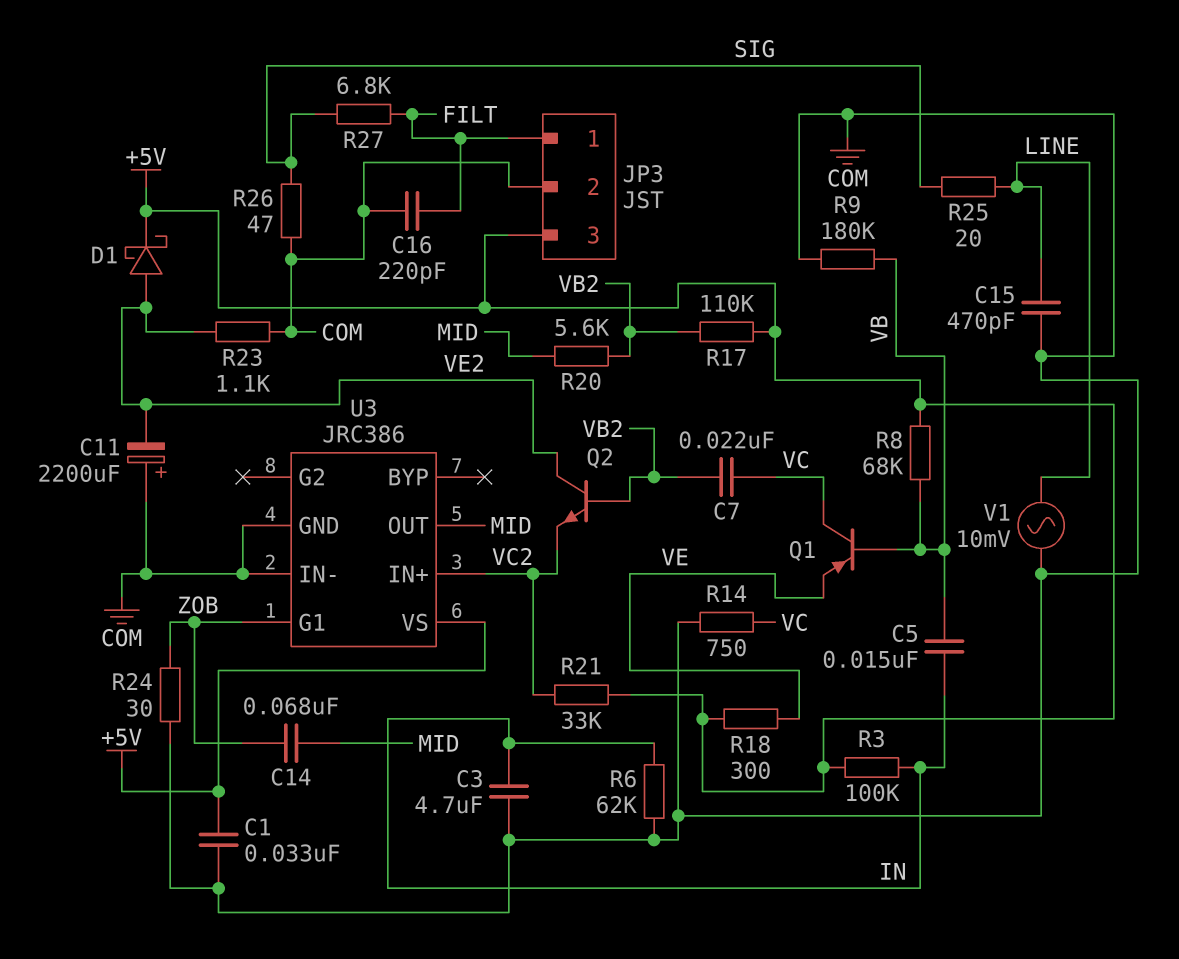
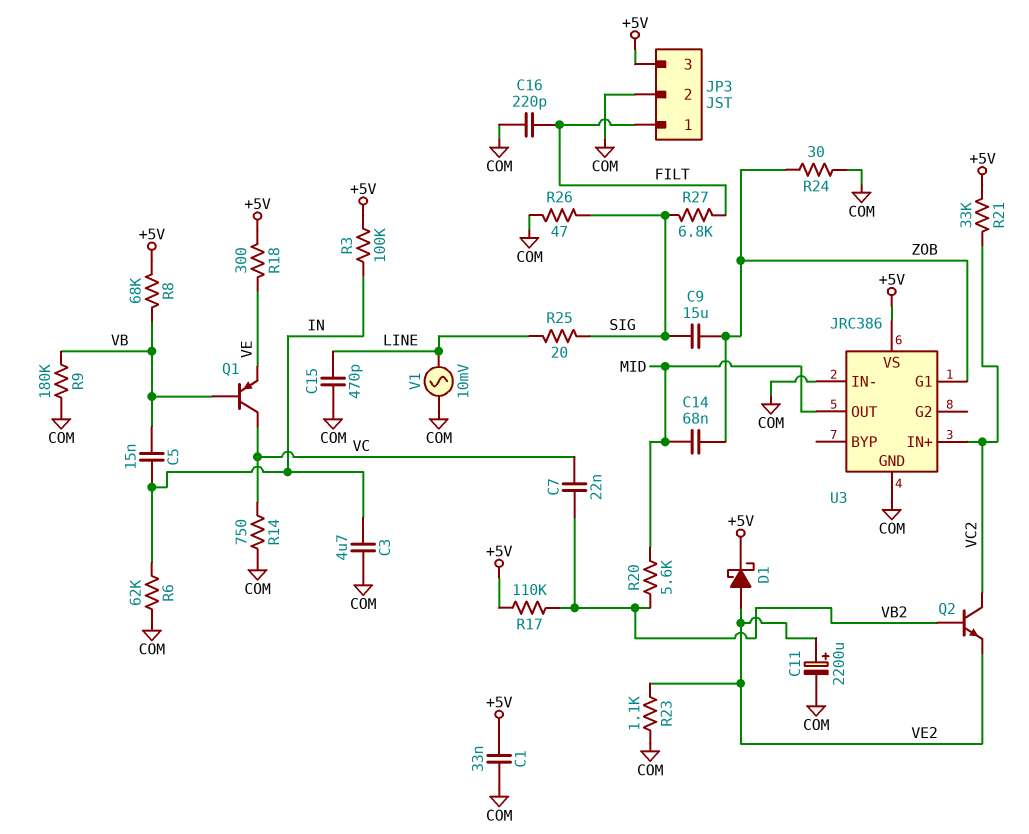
C9: none -> 15uF (SIG, ZOB)
C11: 2200uF (plus COM, minus VE2) -> 2200uF (plus VE2, minus COM)
Q2: NPN (B VB2, C VE2, E VC2) -> NPN (B VB2, C VC2, E VE2)

